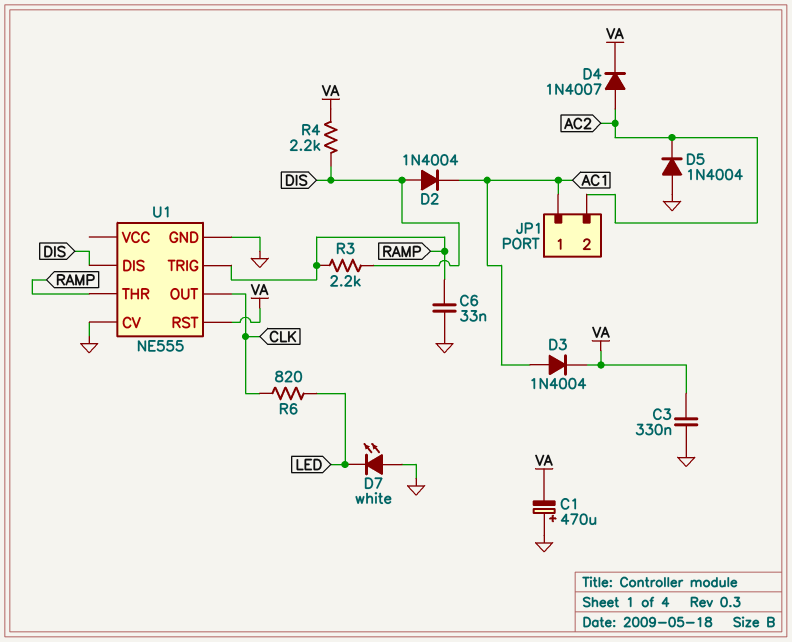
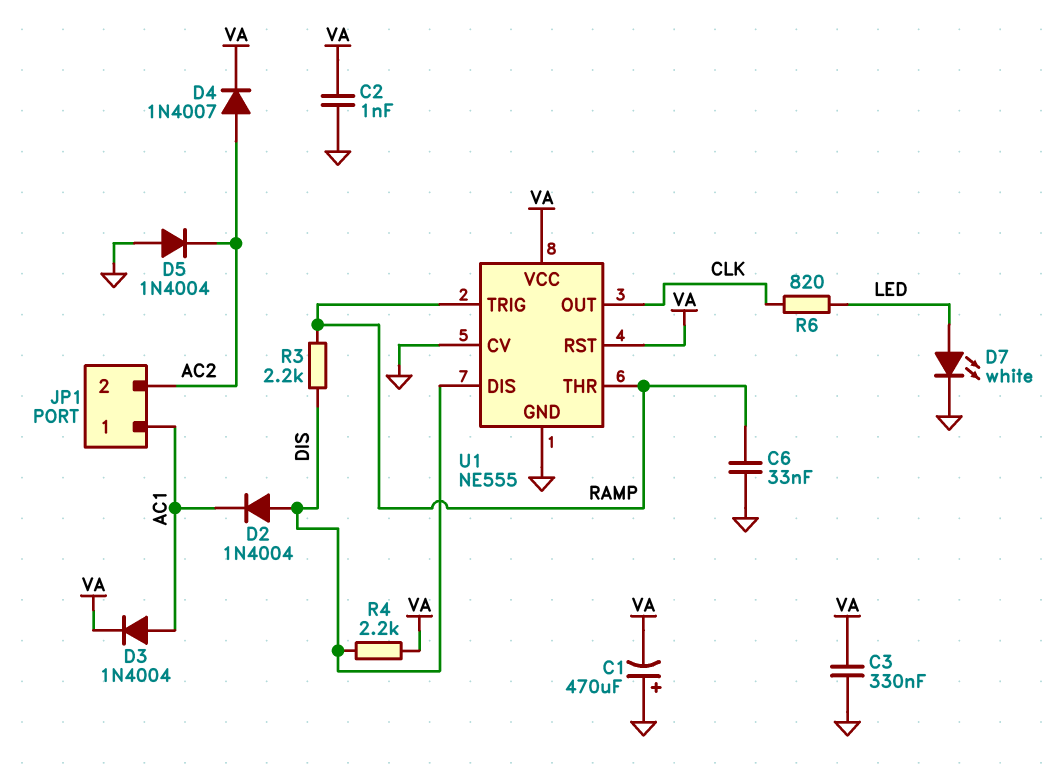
C2: none -> 1nF (GND, VA)
D7: LED white (A GND, K LED) -> LED white (A LED, K GND)
U1 pin VCC: none -> VA

